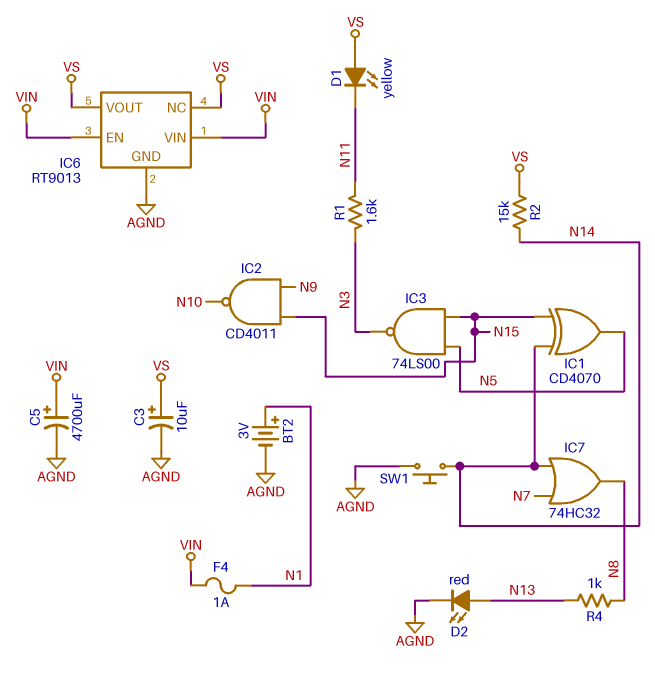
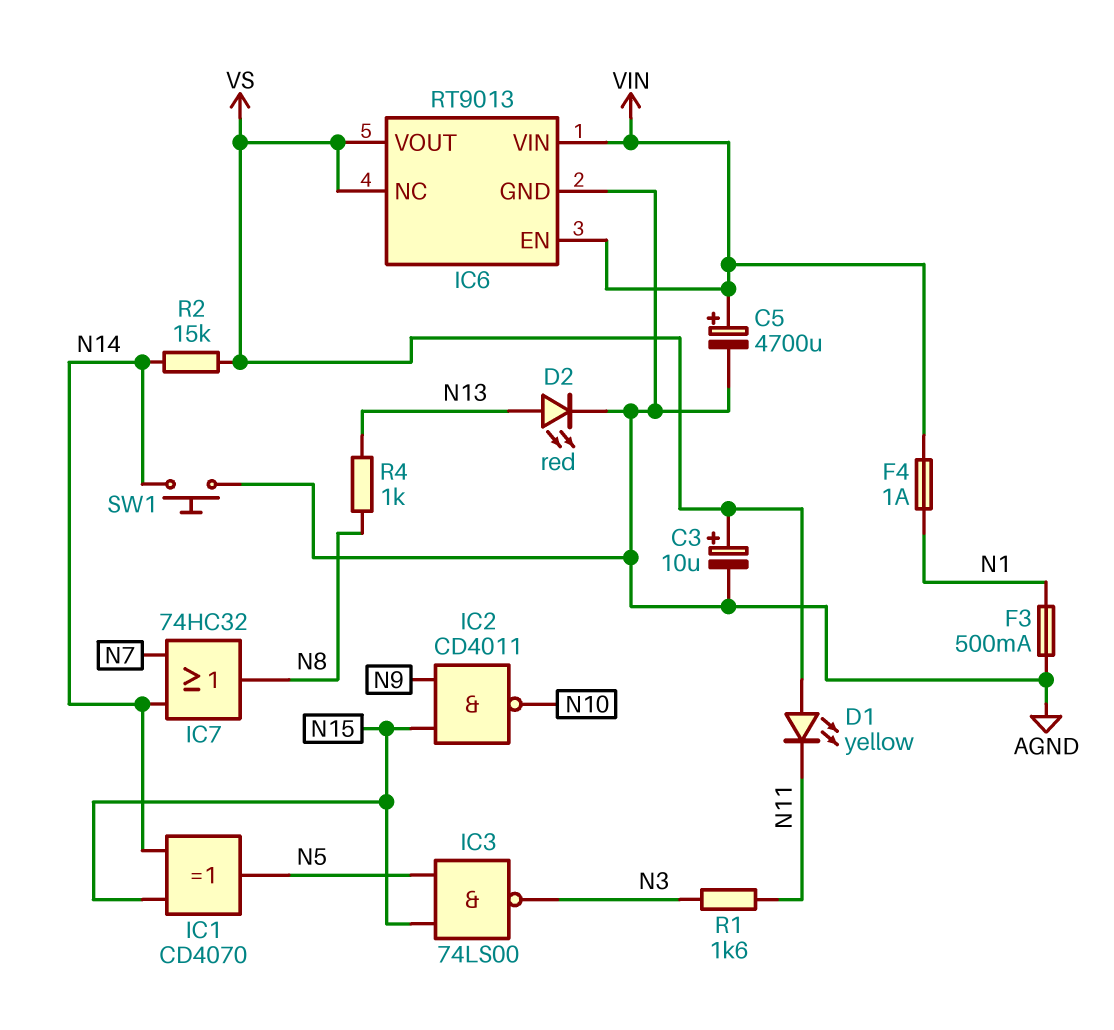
BT2: 3V (plus N1, minus AGND) -> none
F3: none -> 500mA (AGND, N1)

